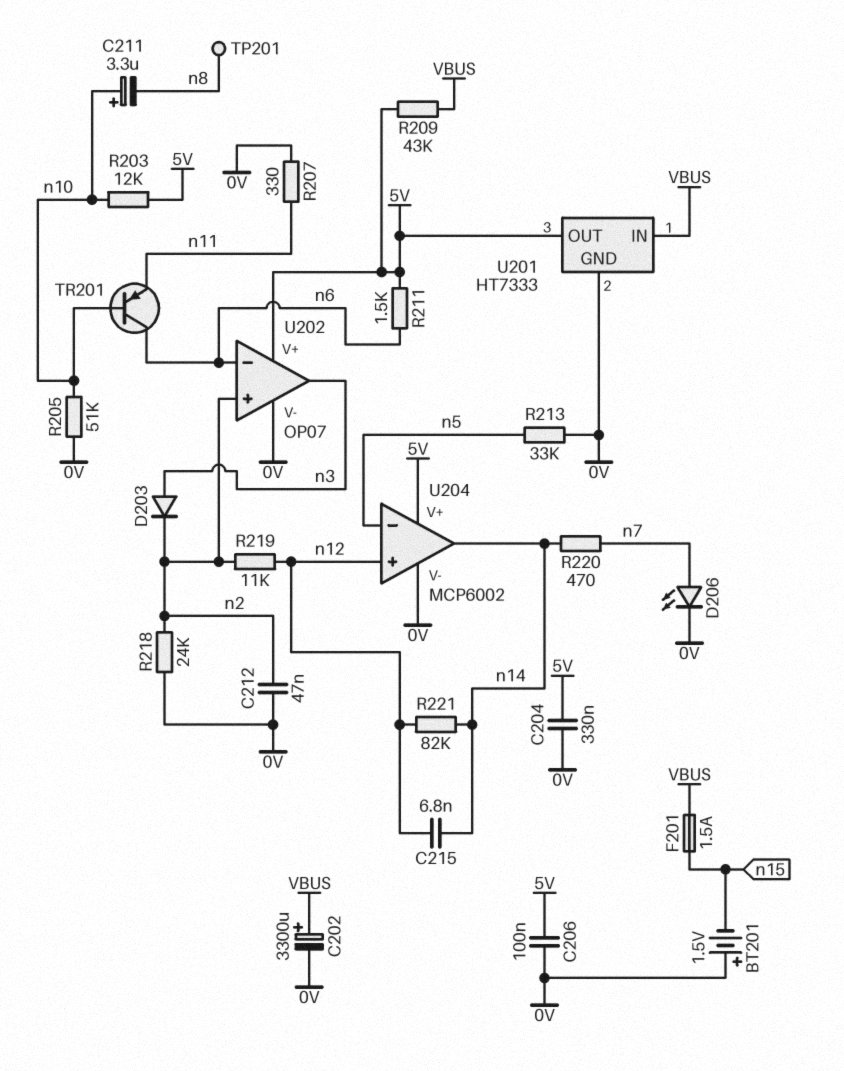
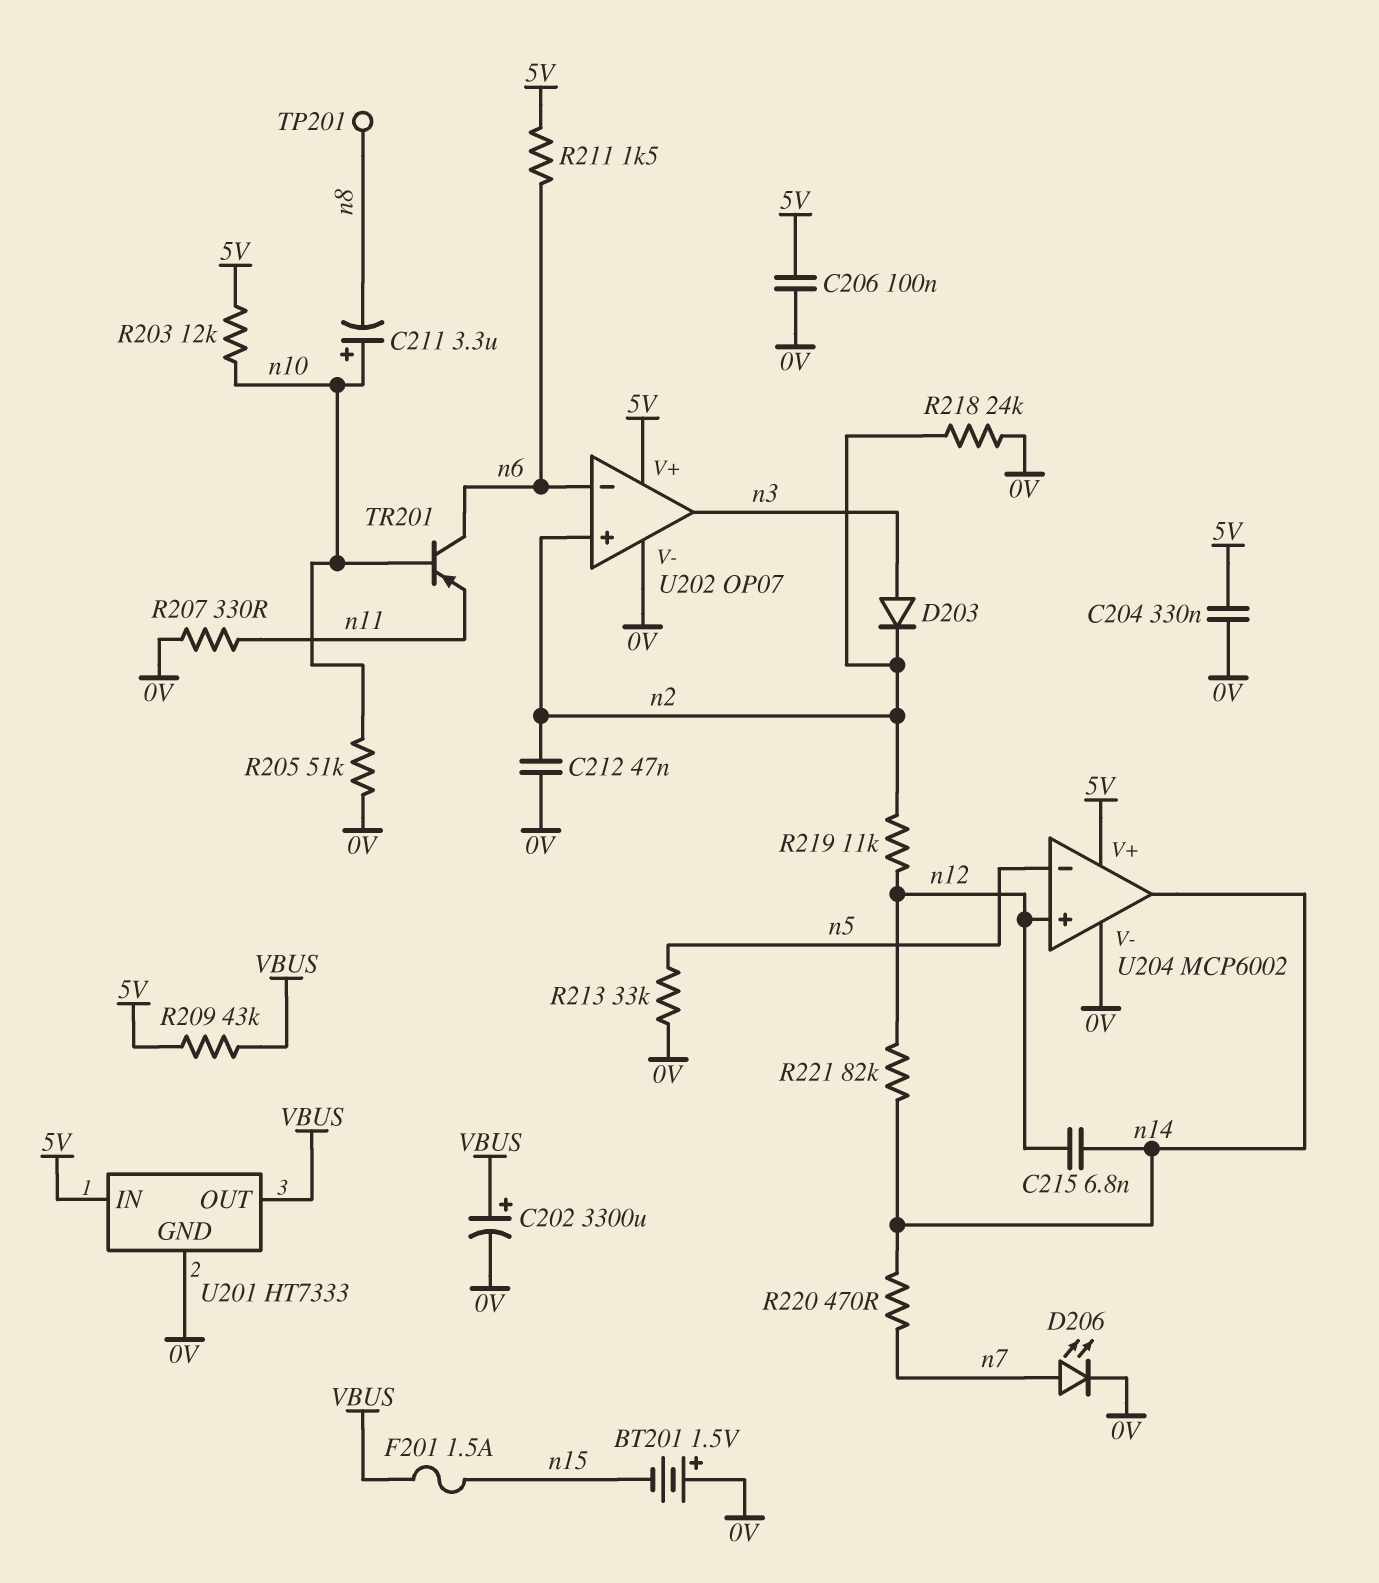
U201 pin IN: VBUS -> 5V
U201 pin OUT: 5V -> VBUS

